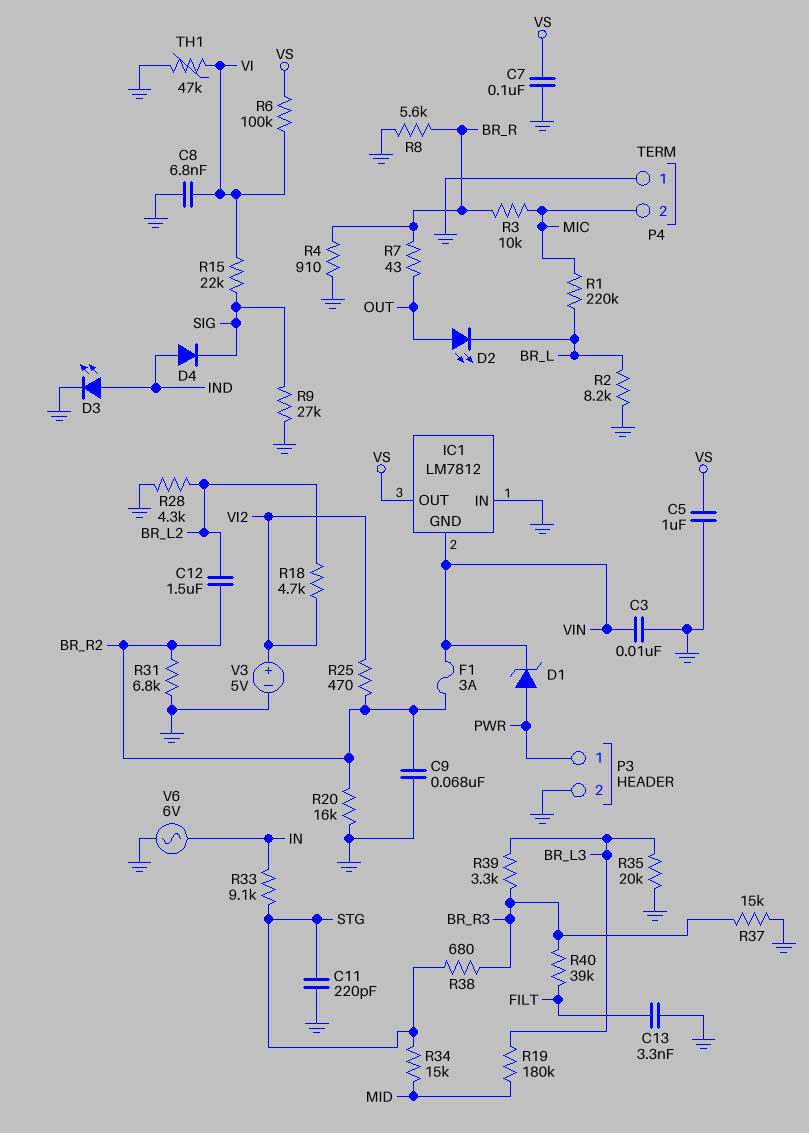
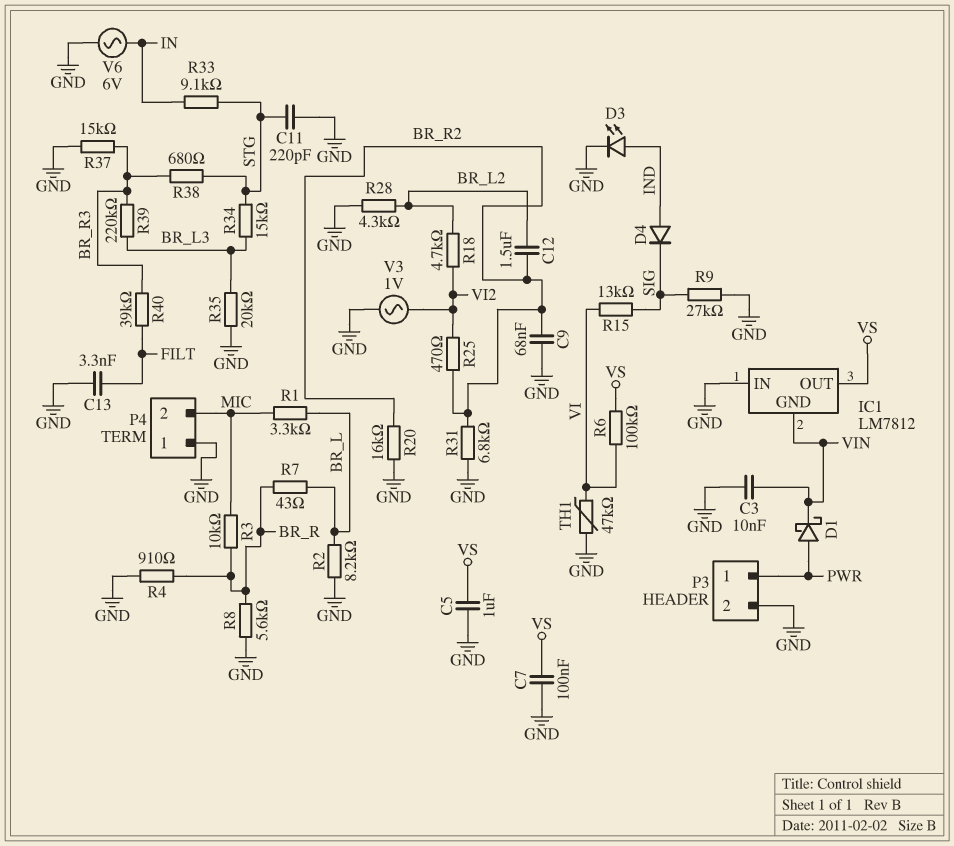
C8: 6.8nF (GND, VI) -> none
D1: zener (A PWR, K VIN) -> schottky (A PWR, K VIN)
D2: LED (A OUT, K BR_L) -> none
F1: 3A (BR_R2, VIN) -> none
R1: 220k (BR_L, MIC) -> 3.3k (BR_L, MIC)
R7: 43 (BR_R, OUT) -> 43 (BR_L, BR_R)
R15: 22k (SIG, VI) -> 13k (SIG, VI)
R19: 180k (BR_L3, MID) -> none
R34: 15k (MID, STG) -> 15k (BR_L3, STG)
R39: 3.3k (BR_L3, BR_R3) -> 220k (BR_L3, BR_R3)
V3: 5V (plus VI2, minus GND) -> AC 1V (GND, VI2)

